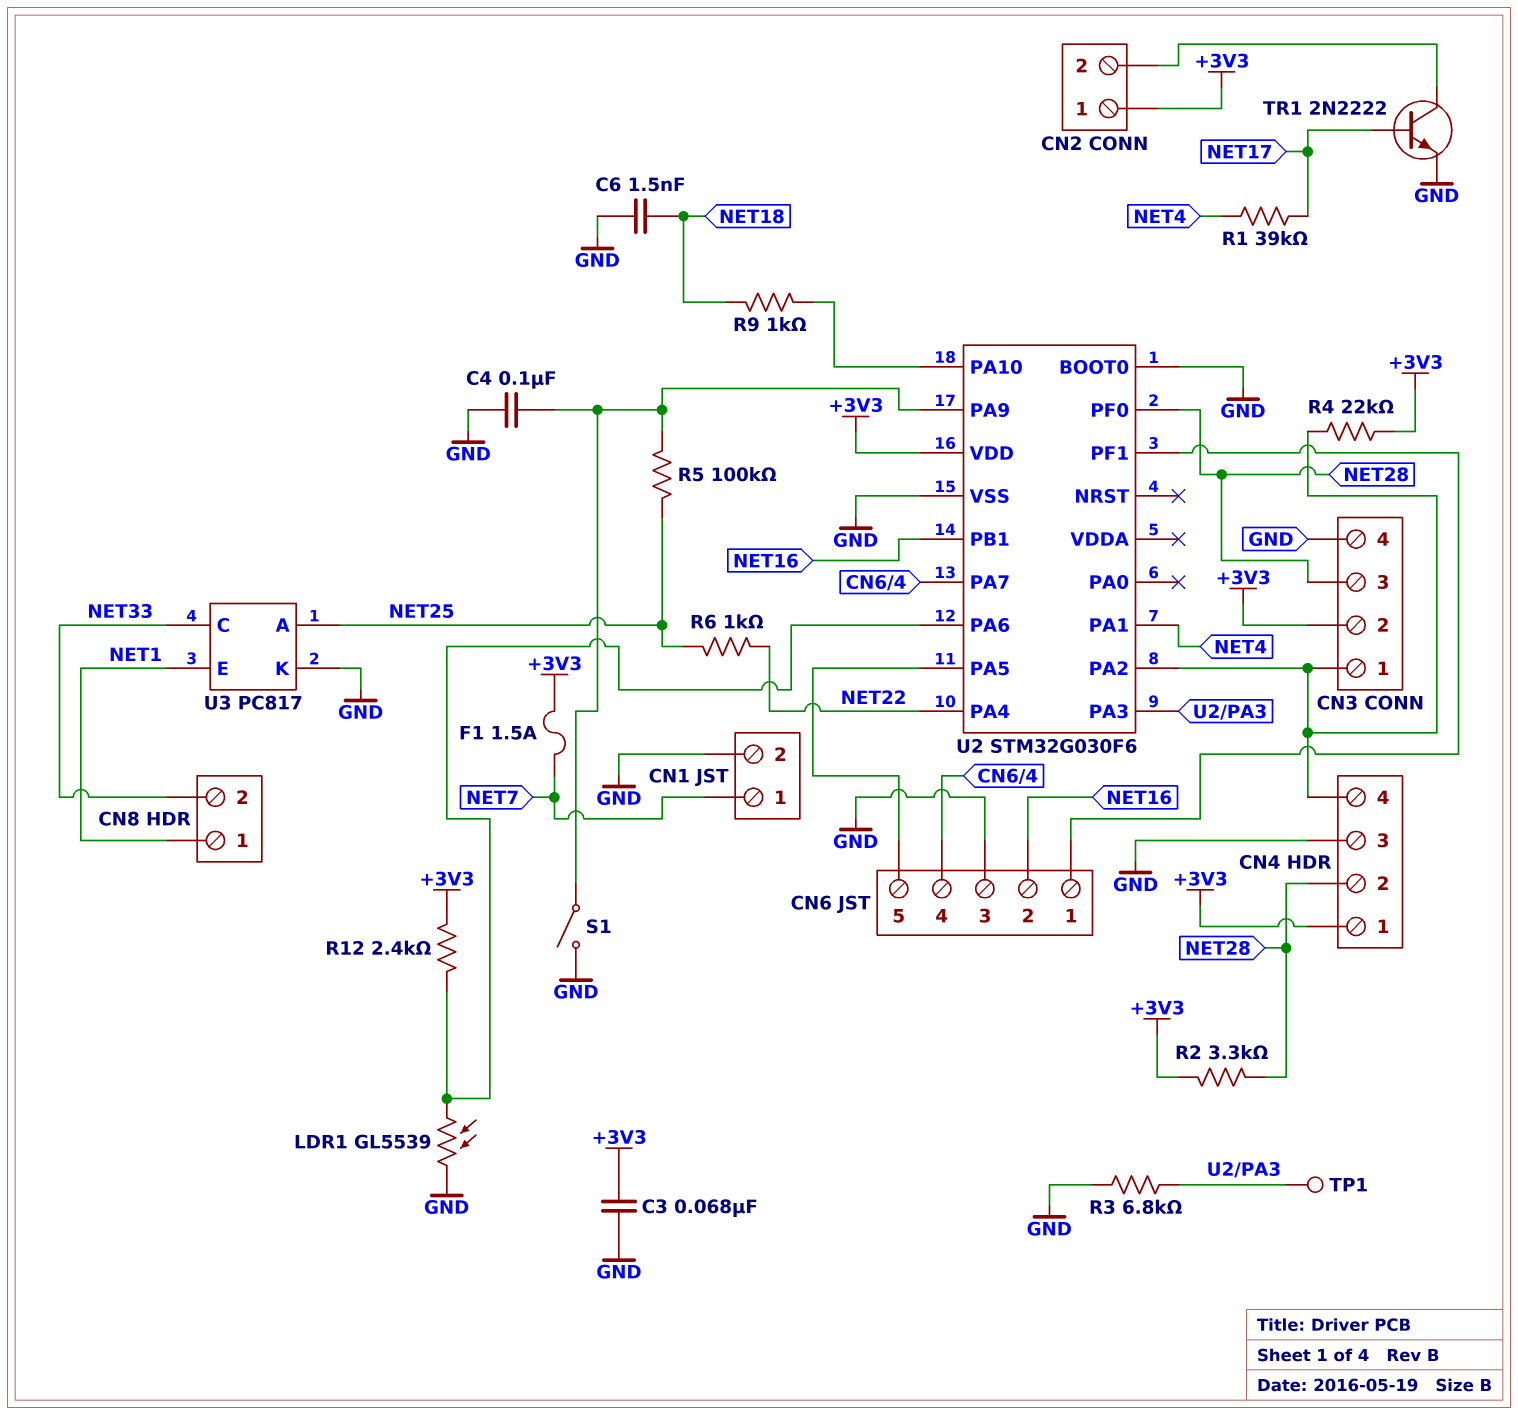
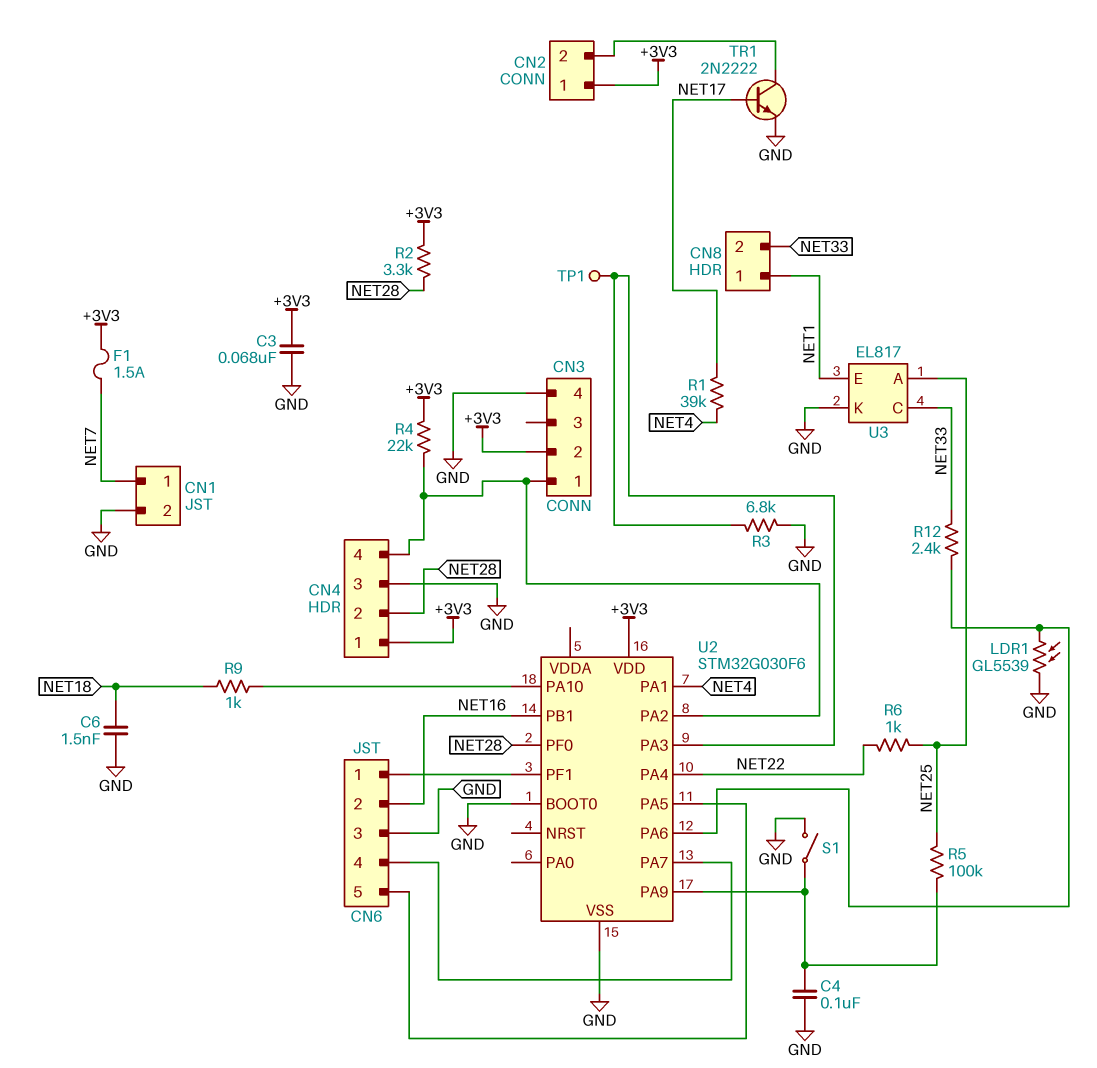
CN3 pin 3: NET28 -> none
R12: 2.4k (+3V3, U2/PA6) -> 2.4k (NET33, U2/PA6)
U3: PC817 -> EL817

